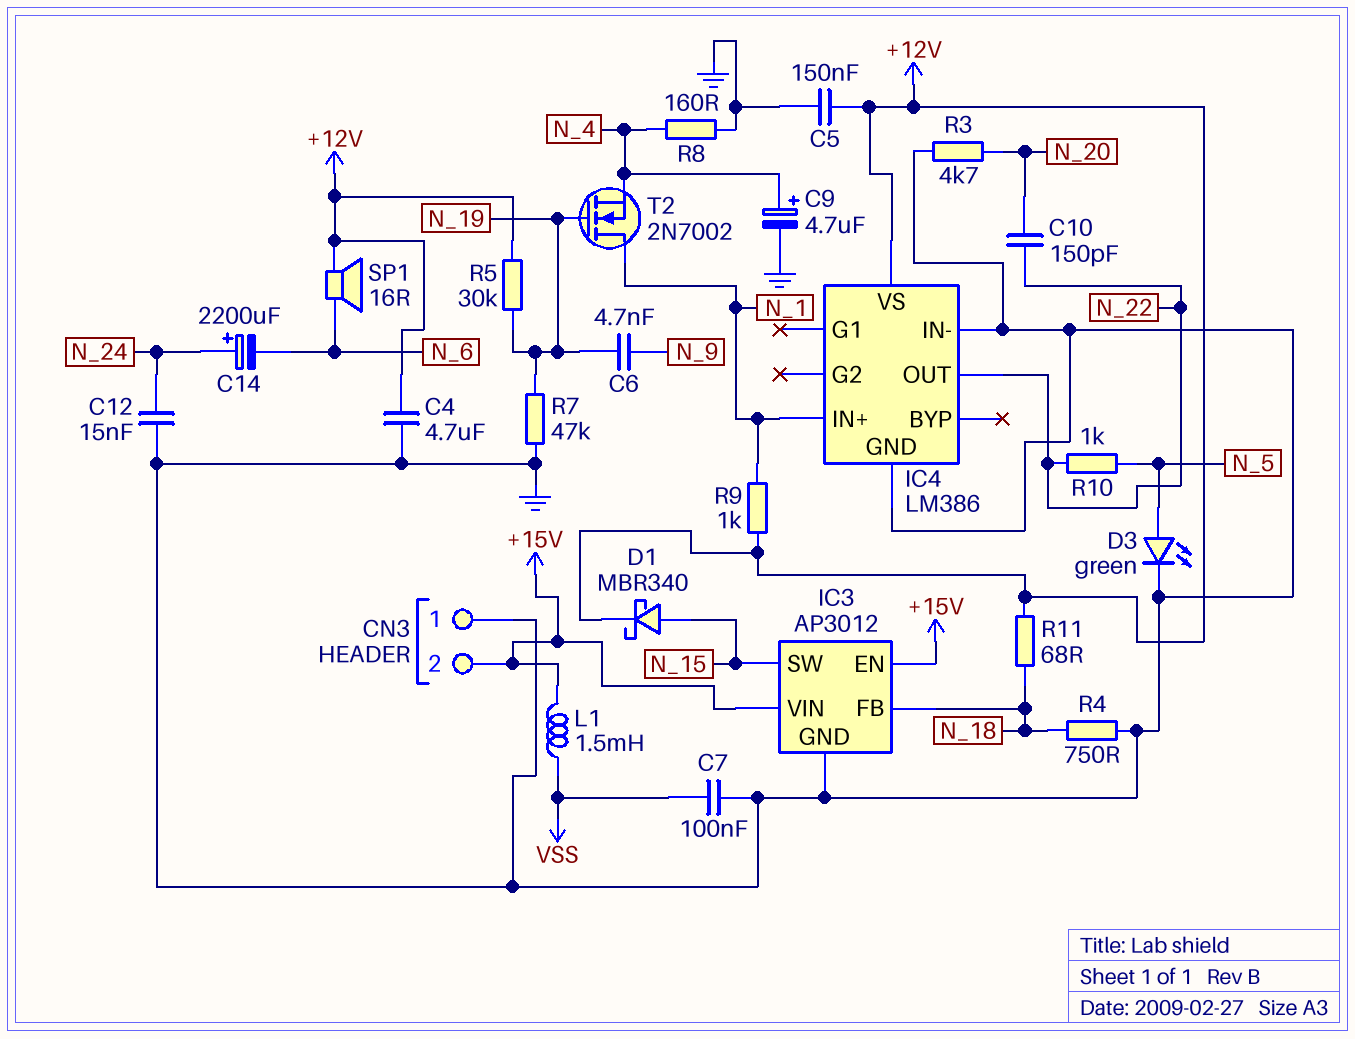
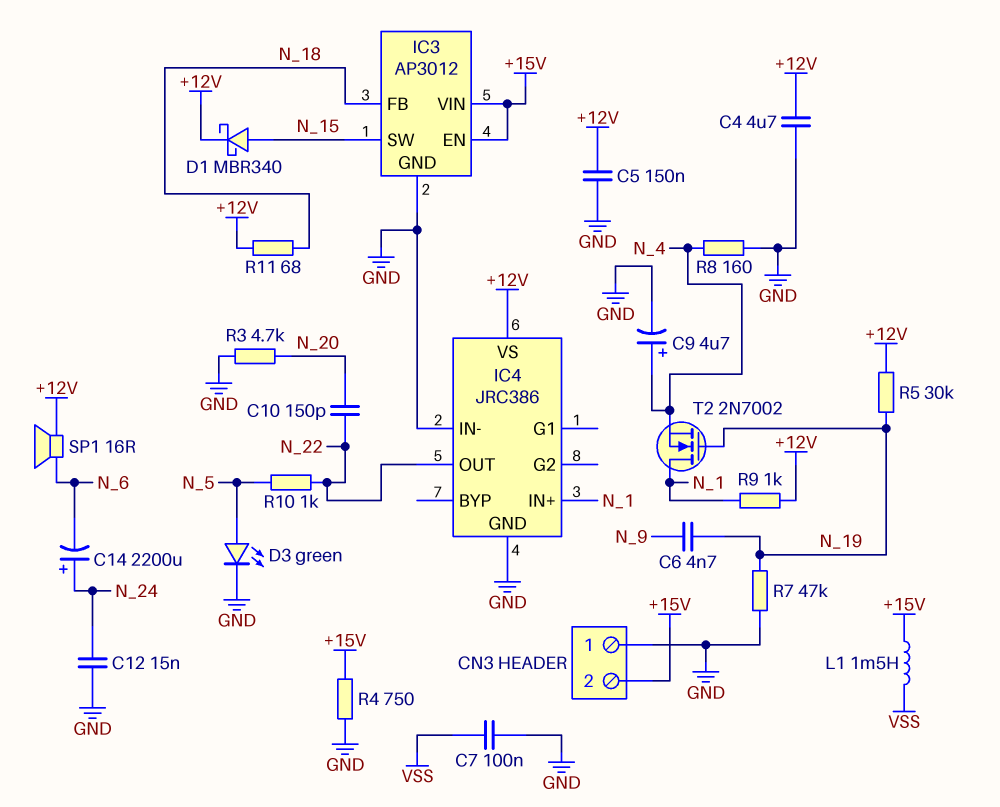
IC4: LM386 -> JRC386
R4: 750 (GND, N_18) -> 750 (+15V, GND)

